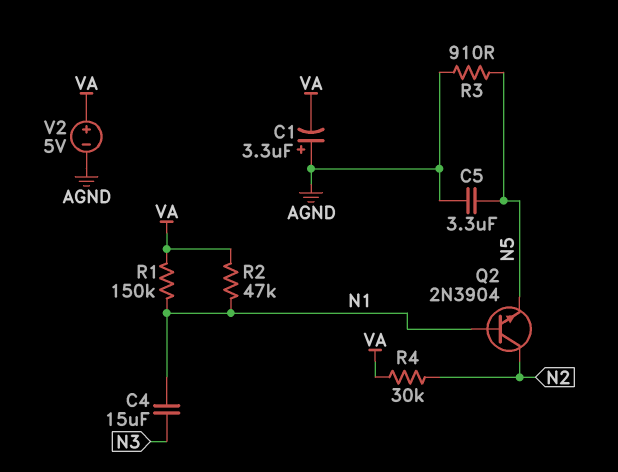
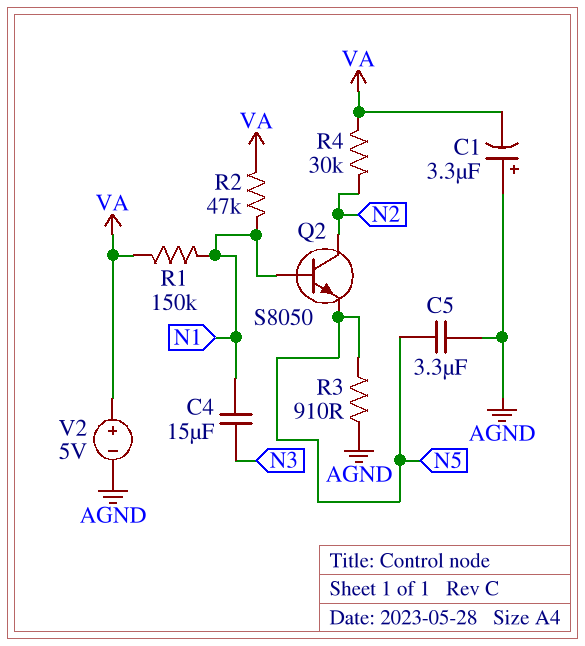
Q2: NPN 2N3904 (B N1, C N2, E N5) -> NPN S8050 (B N1, C N2, E N5)

